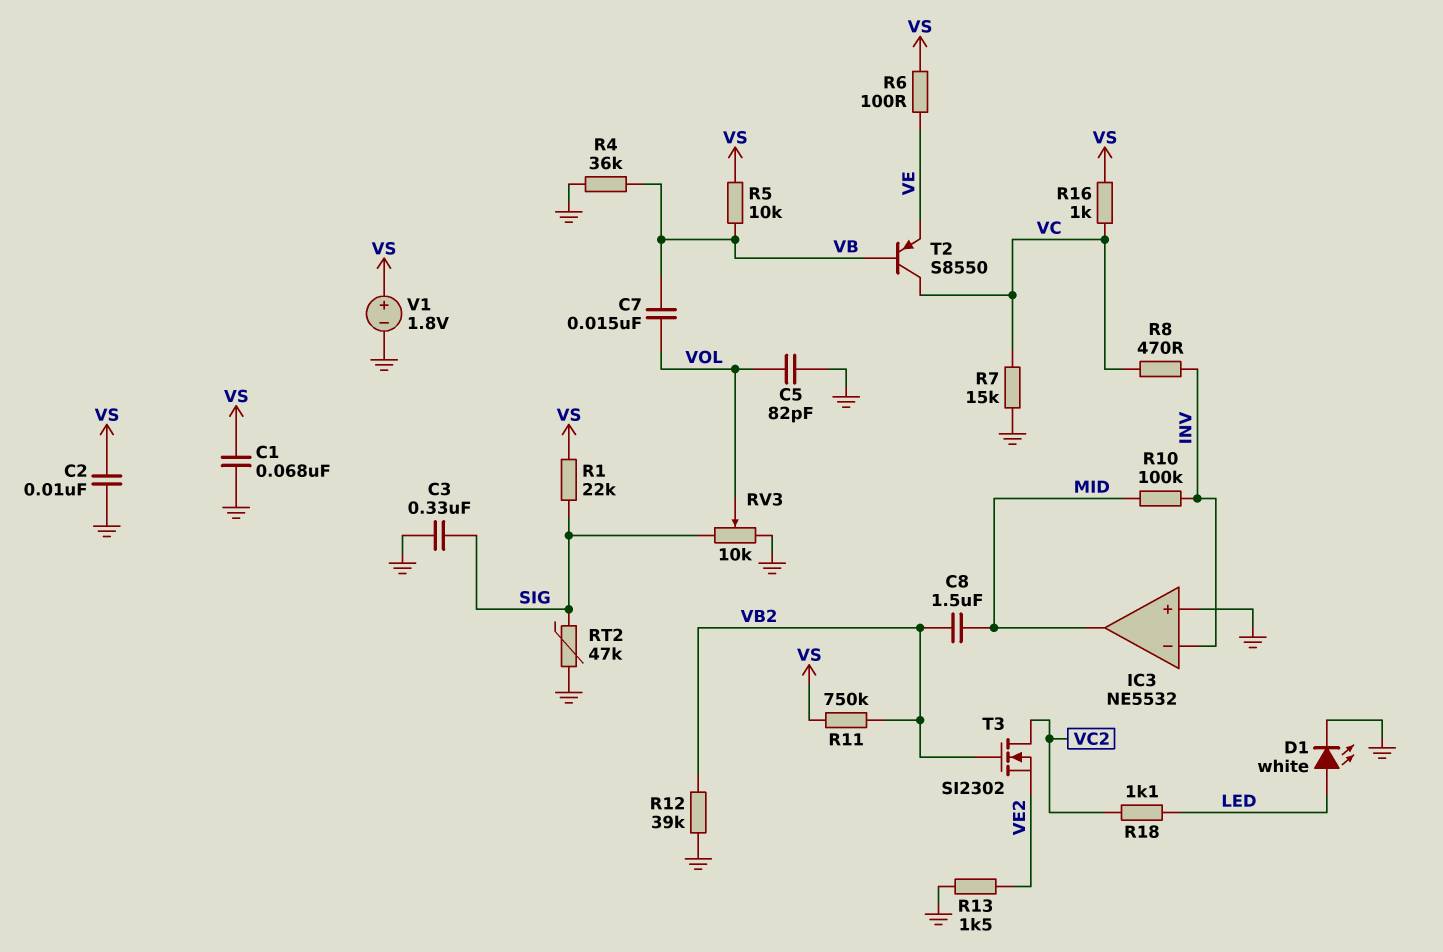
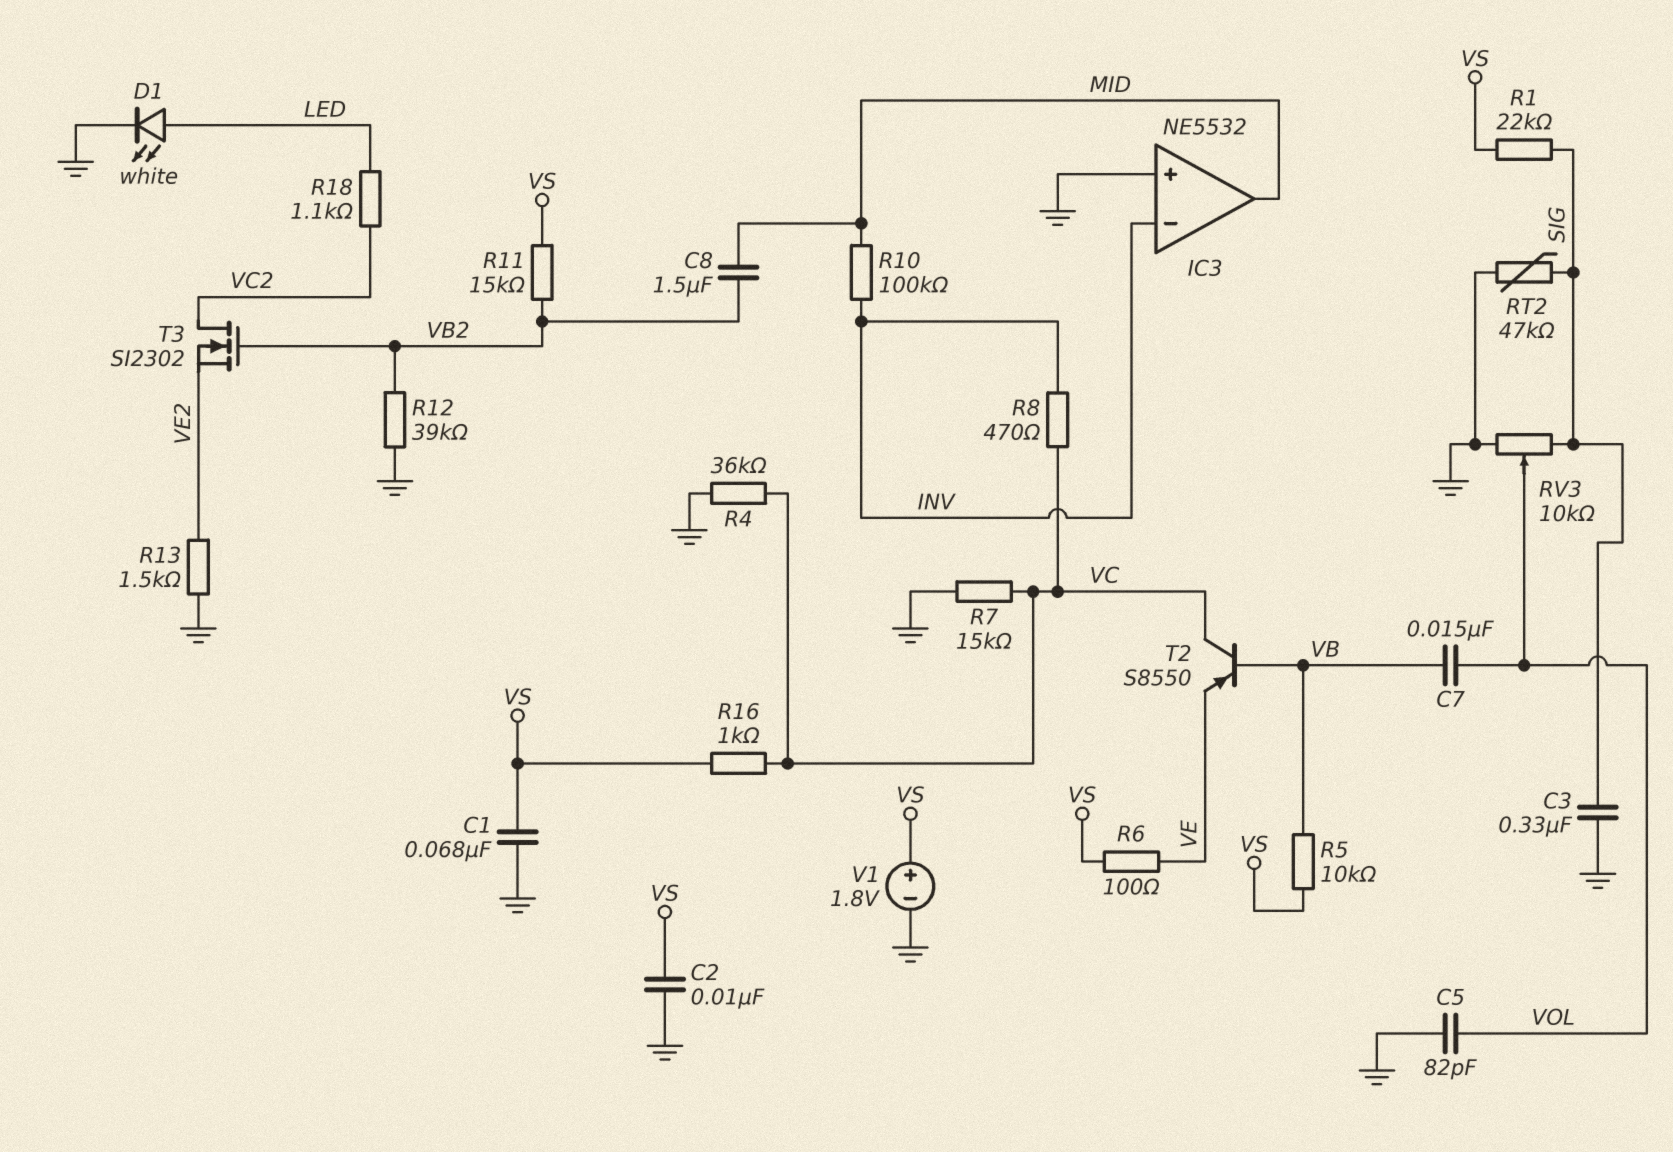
R4: 36k (GND, VB) -> 36k (GND, VC)
R11: 750k (VB2, VS) -> 15k (VB2, VS)

